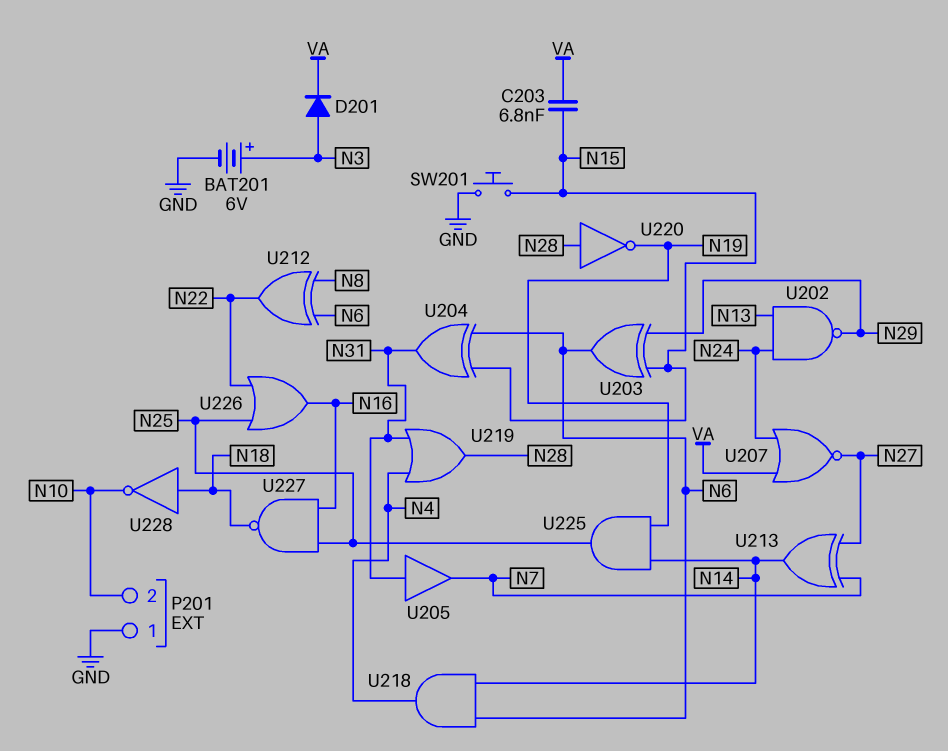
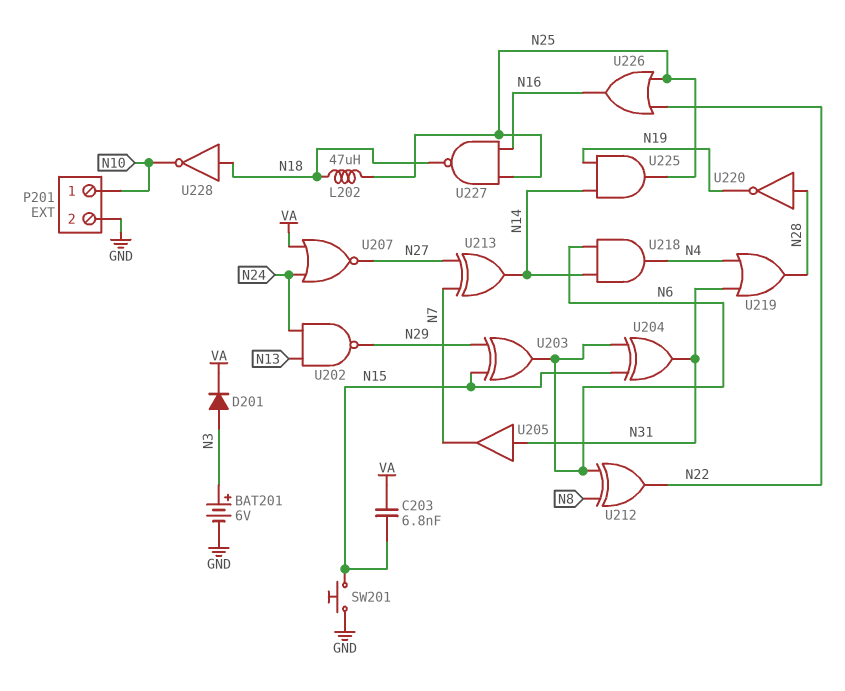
L202: none -> 47uH (N18, N25)
P201 pin 1: GND -> N10
P201 pin 2: N10 -> GND

